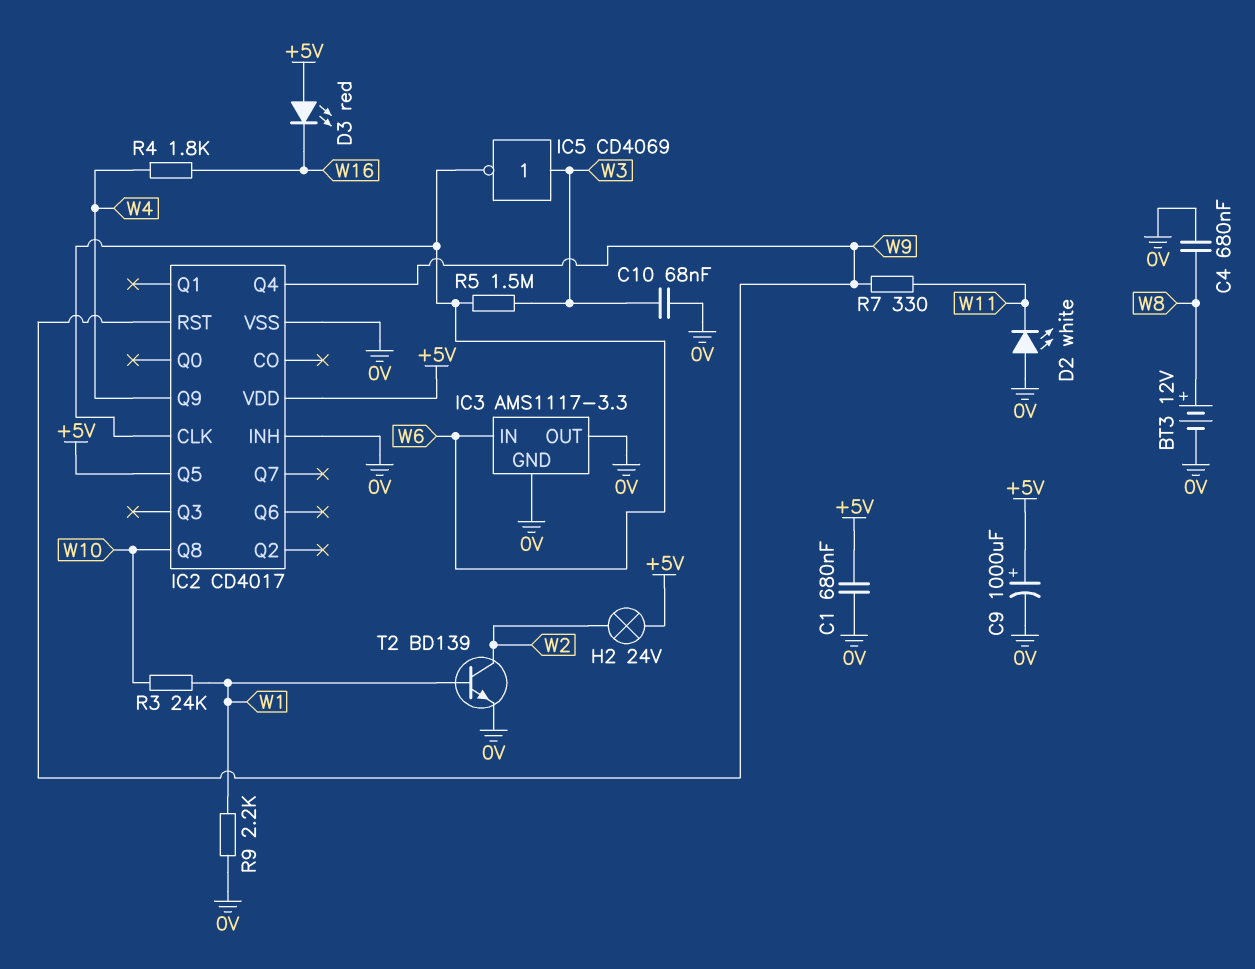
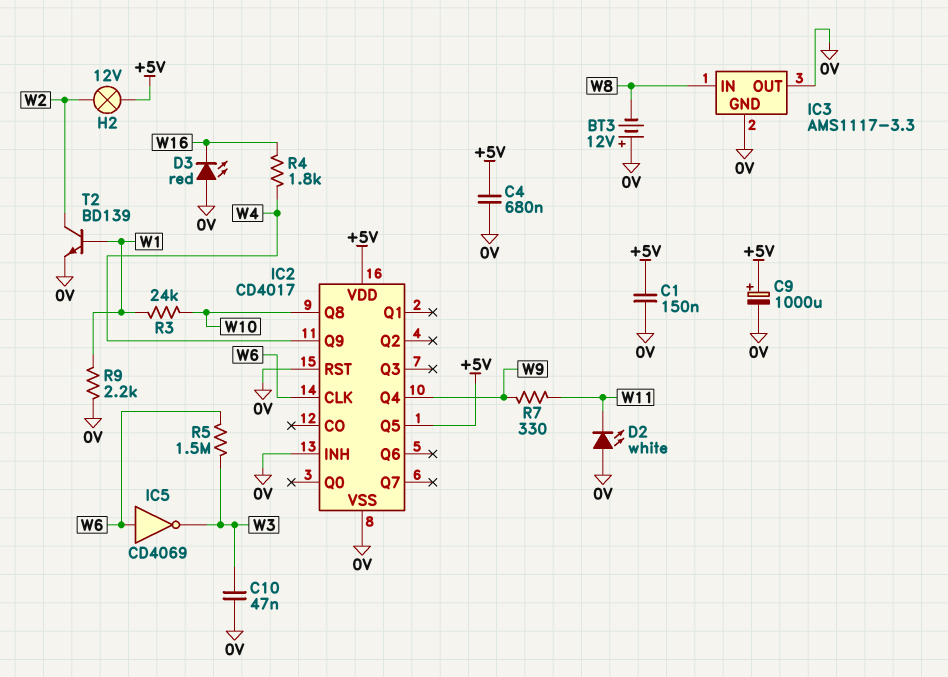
BT3: 12V (plus W8, minus 0V) -> 12V (plus 0V, minus W8)
C1: 680nF (+5V, 0V) -> 150nF (+5V, 0V)
C4: 680nF (0V, W8) -> 680nF (+5V, 0V)
C10: 68nF (0V, W3) -> 47nF (0V, W3)
D3: LED red (A +5V, K W16) -> LED red (A 0V, K W16)
H2: lamp 24V (+5V, W2) -> lamp 12V (+5V, W2)
IC2 pin RST: W9 -> 0V
IC3 pin IN: W6 -> W8
IC5: NOT CD4069 (in W3, out W6) -> NOT CD4069 (in W6, out W3)

